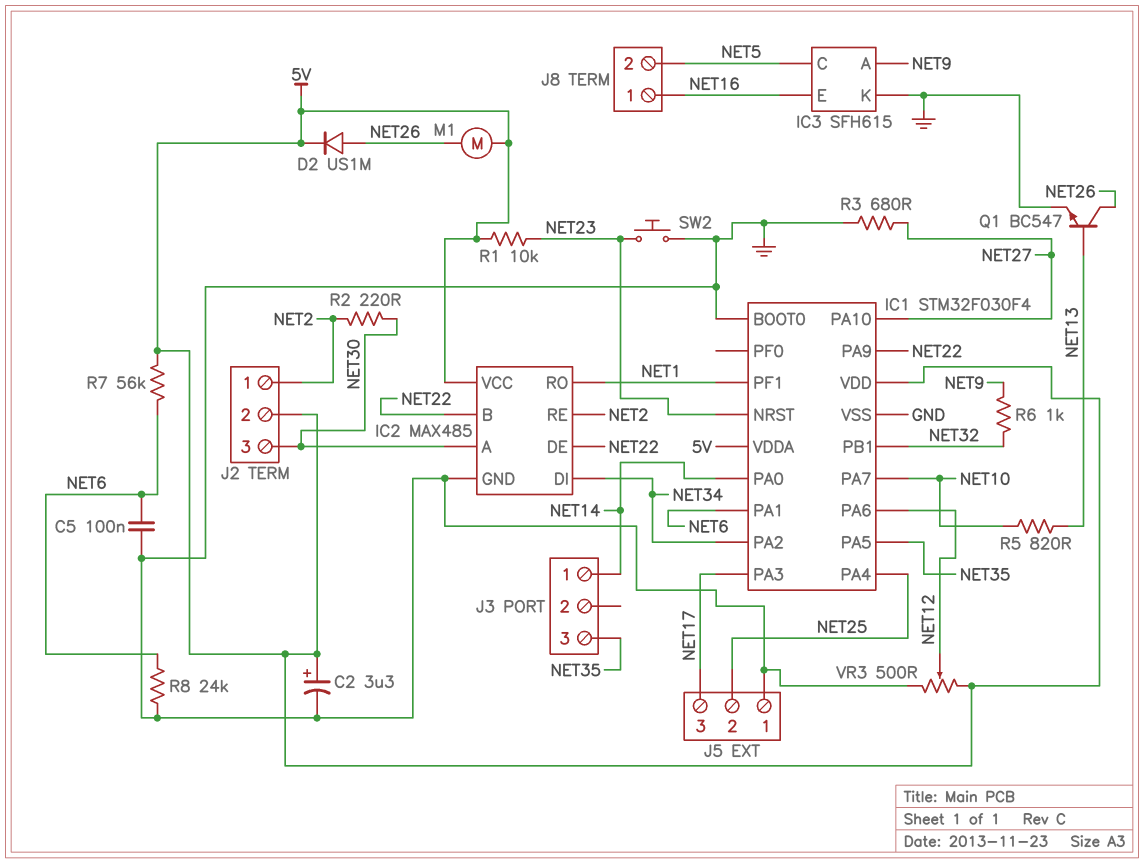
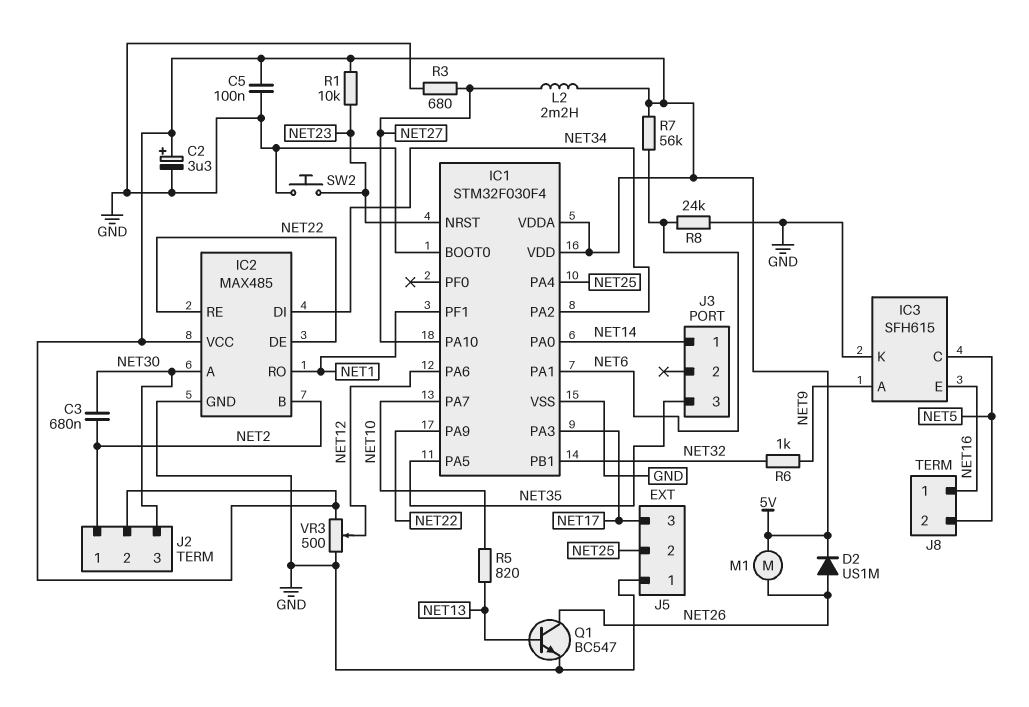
C3: none -> 680nF (NET2, NET30)
C5: 100nF (GND, NET6) -> 100nF (5V, GND)
IC2 pin B: NET22 -> NET2
IC2 pin RE: NET2 -> NET22
L2: none -> 2.2mH (5V, NET27)
R2: 220 (NET2, NET30) -> none

